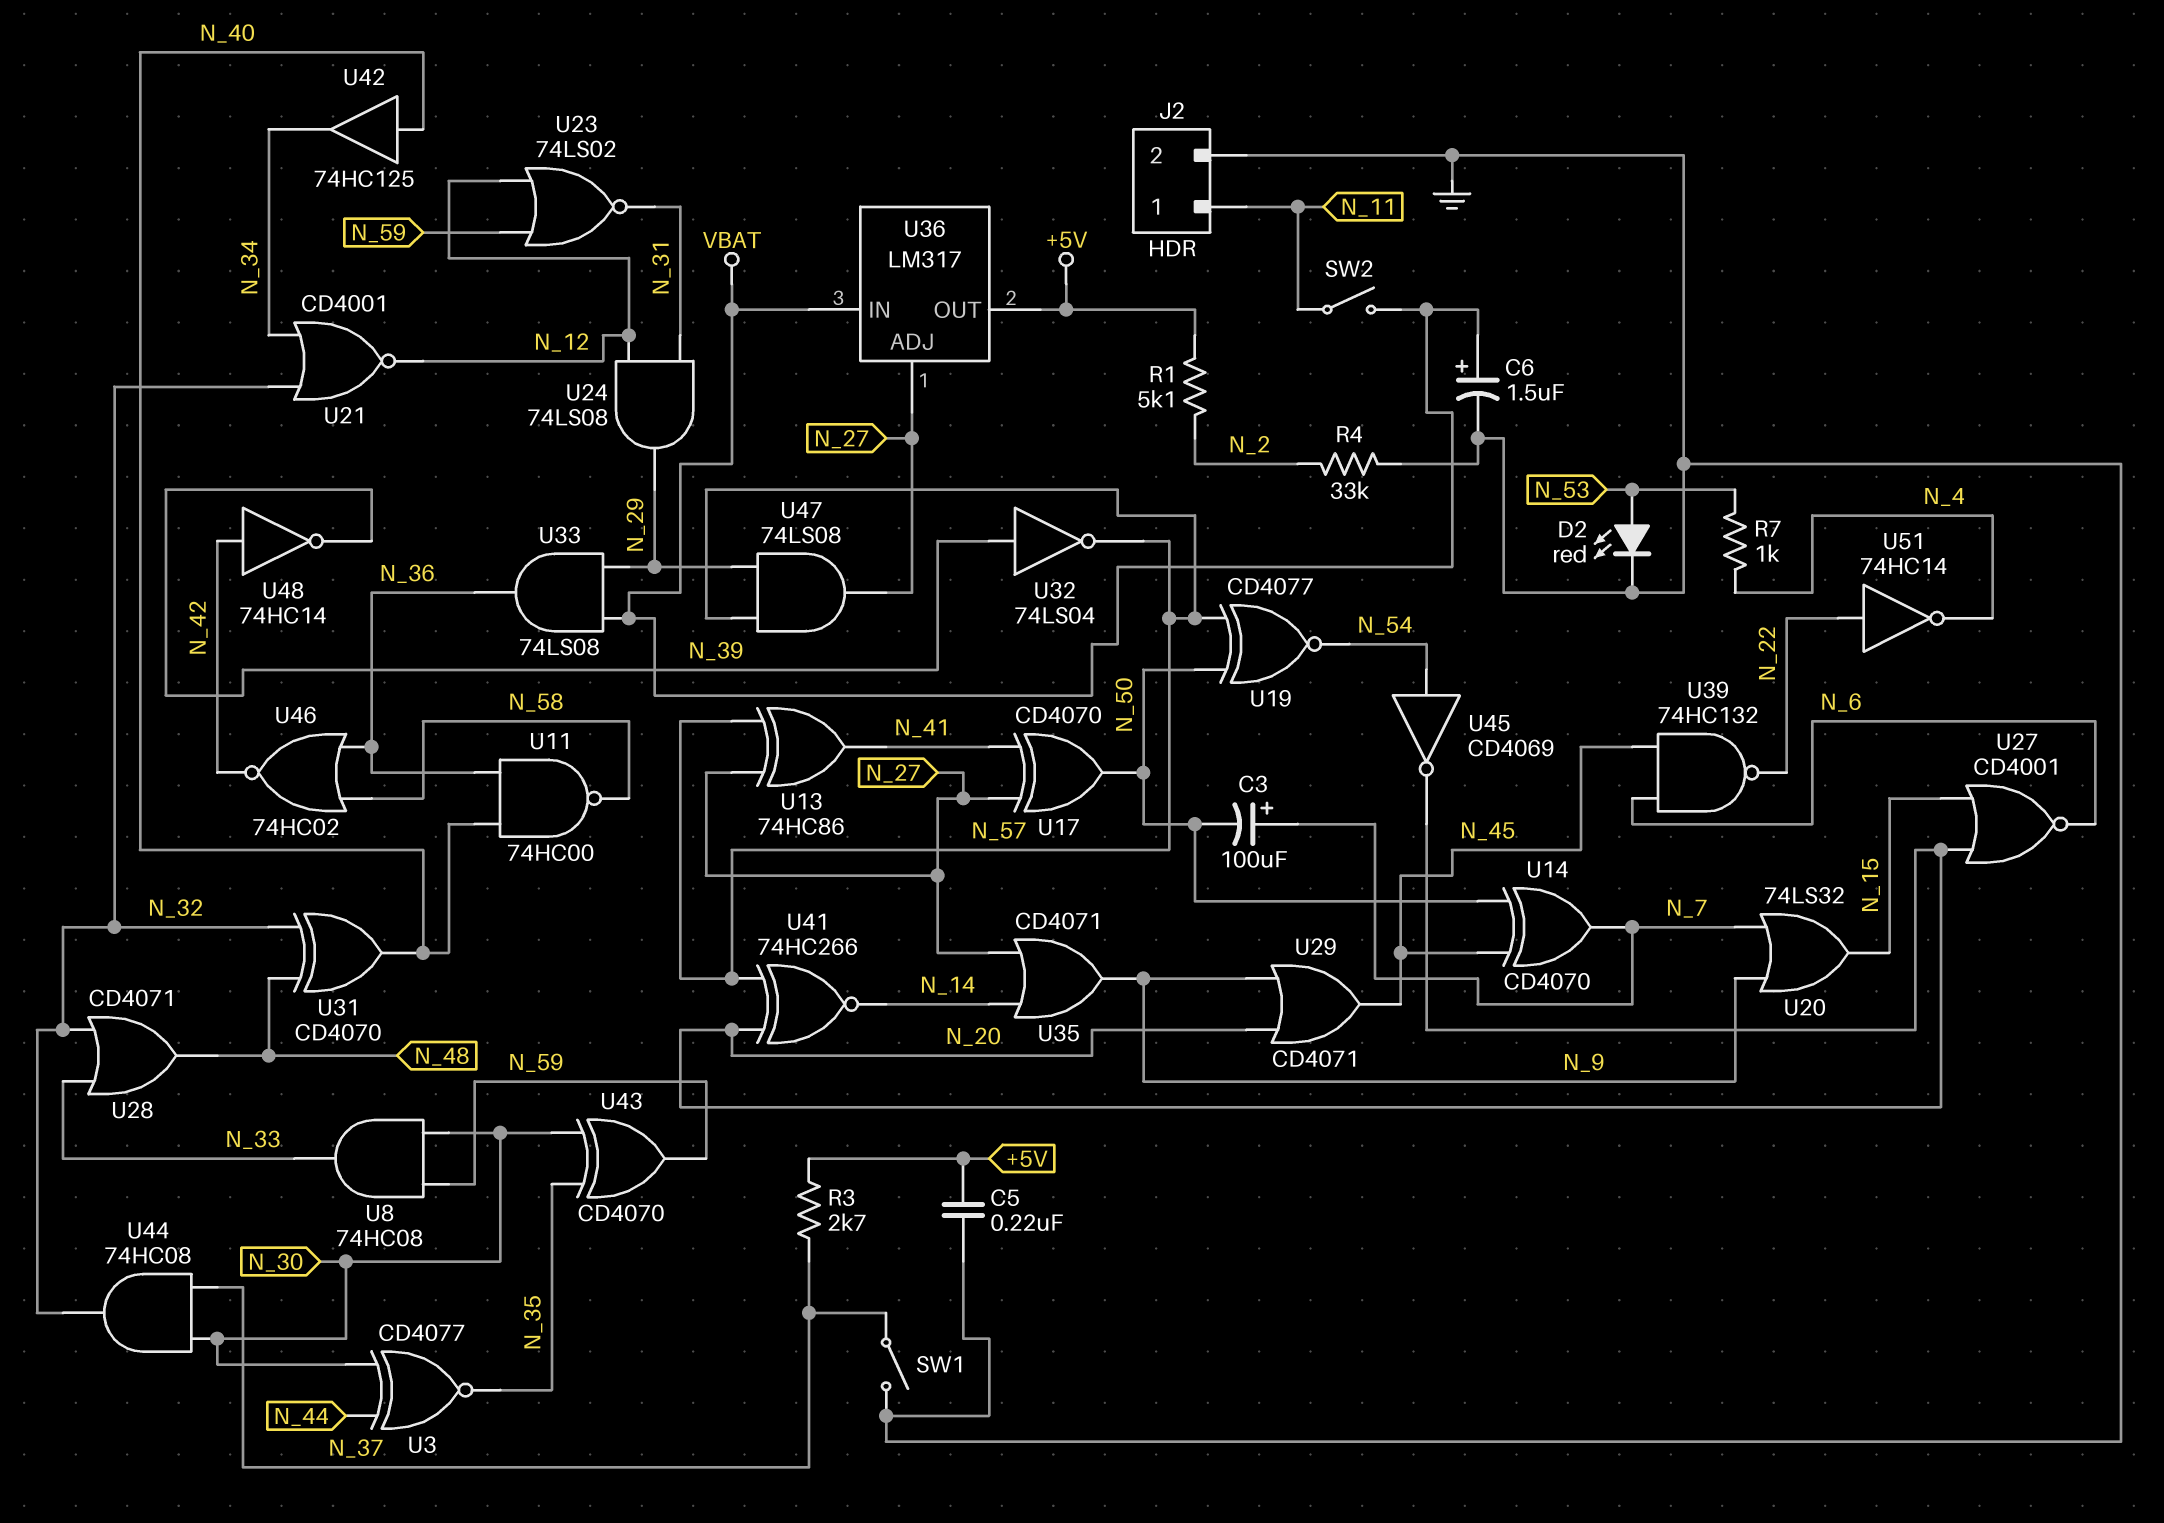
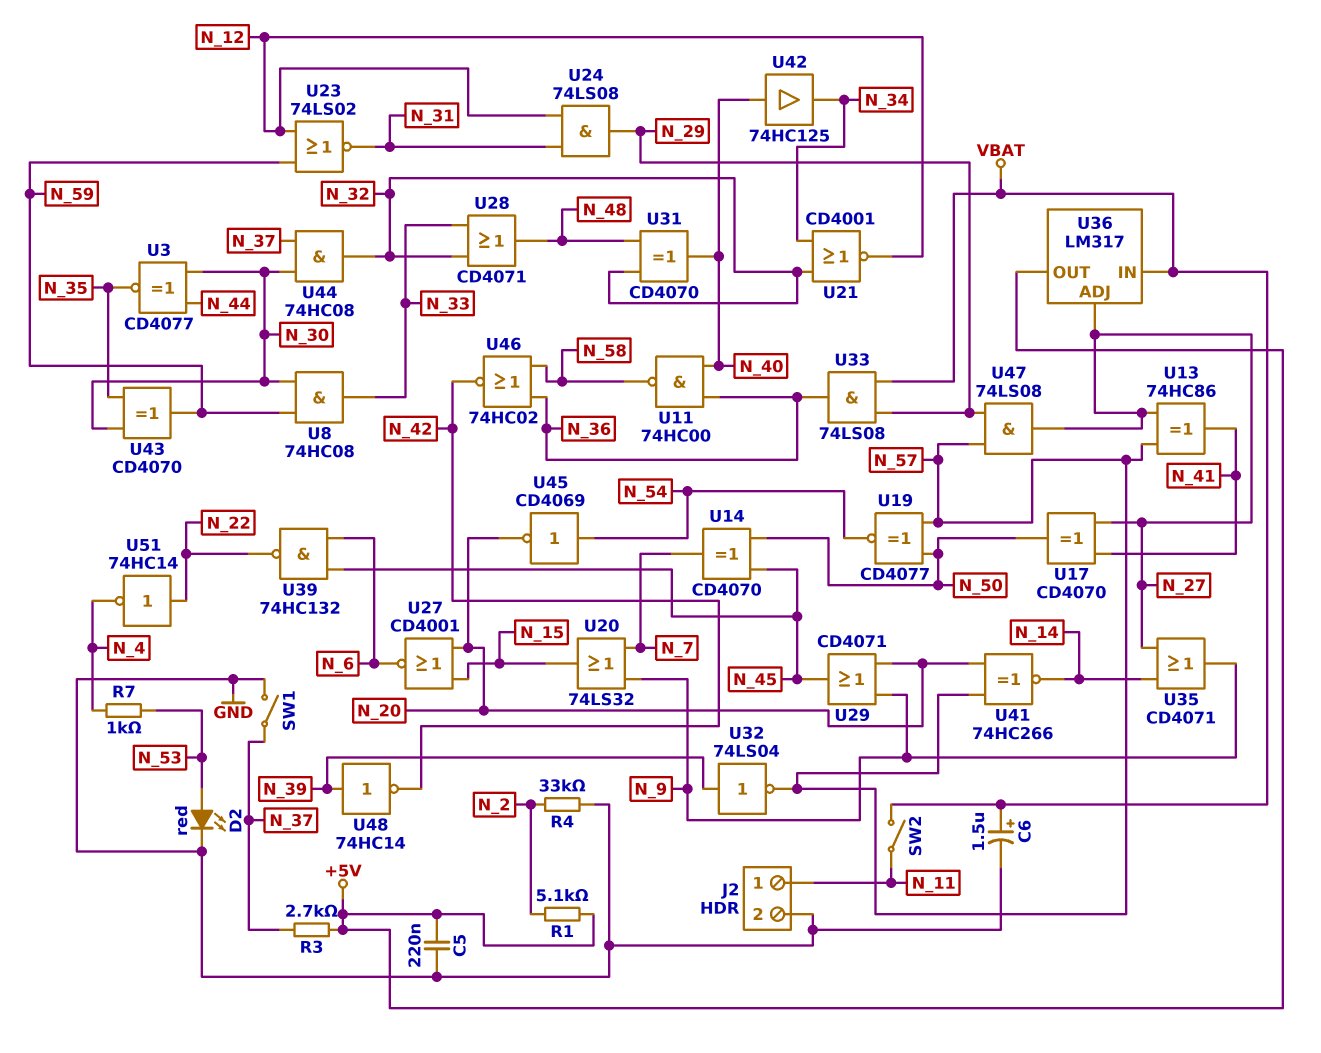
C3: 100uF (plus N_7, minus N_50) -> none
U48: NOT 74HC14 (in N_42, out N_39) -> NOT 74HC14 (in N_39, out N_42)

